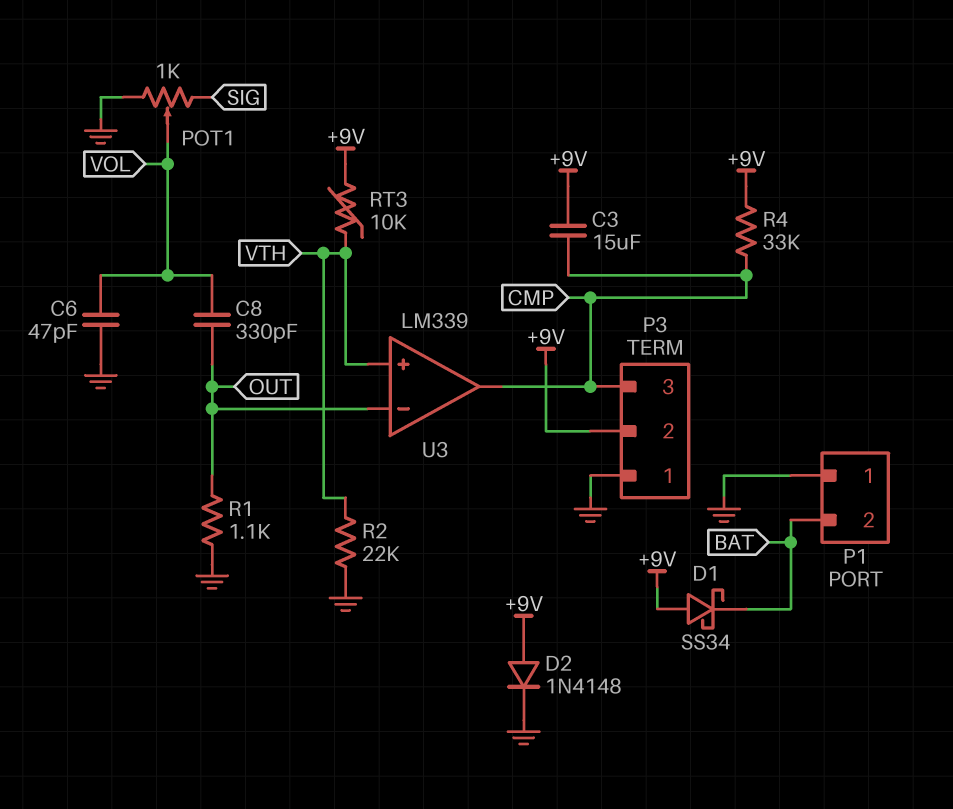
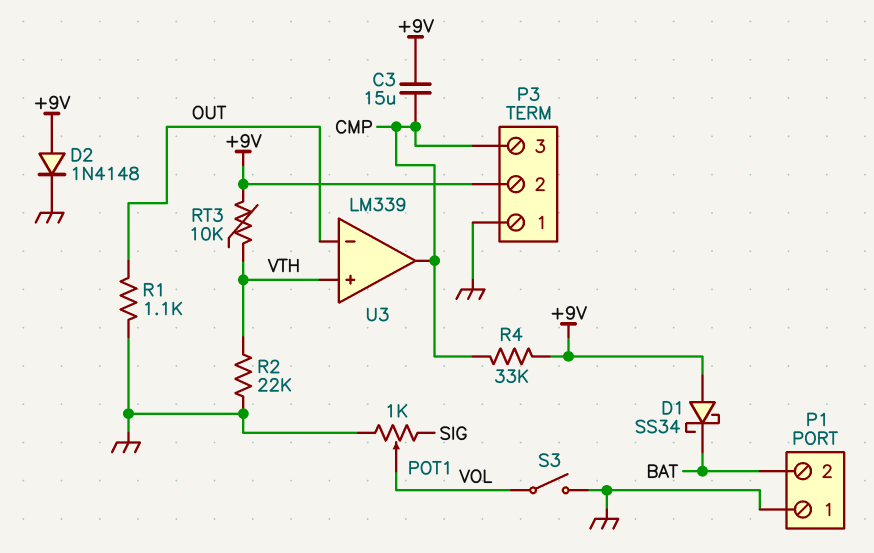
C6: 47pF (GND, VOL) -> none
C8: 330pF (OUT, VOL) -> none
S3: none -> switch (GND, VOL)

